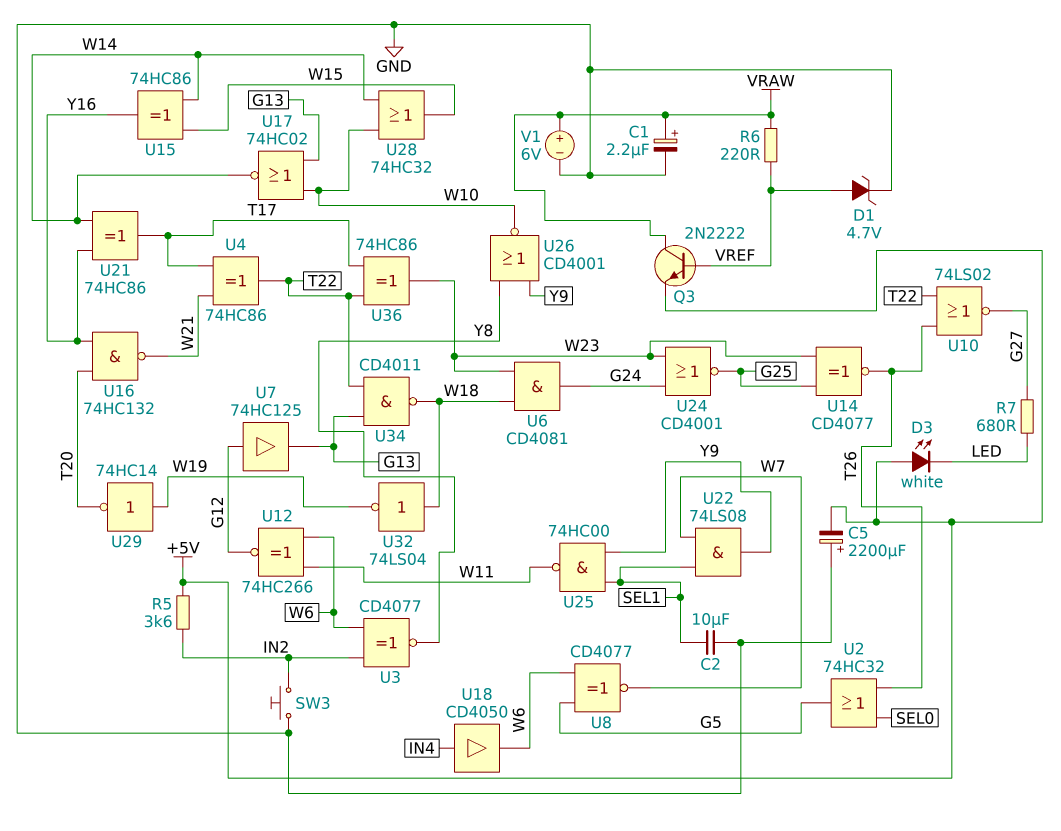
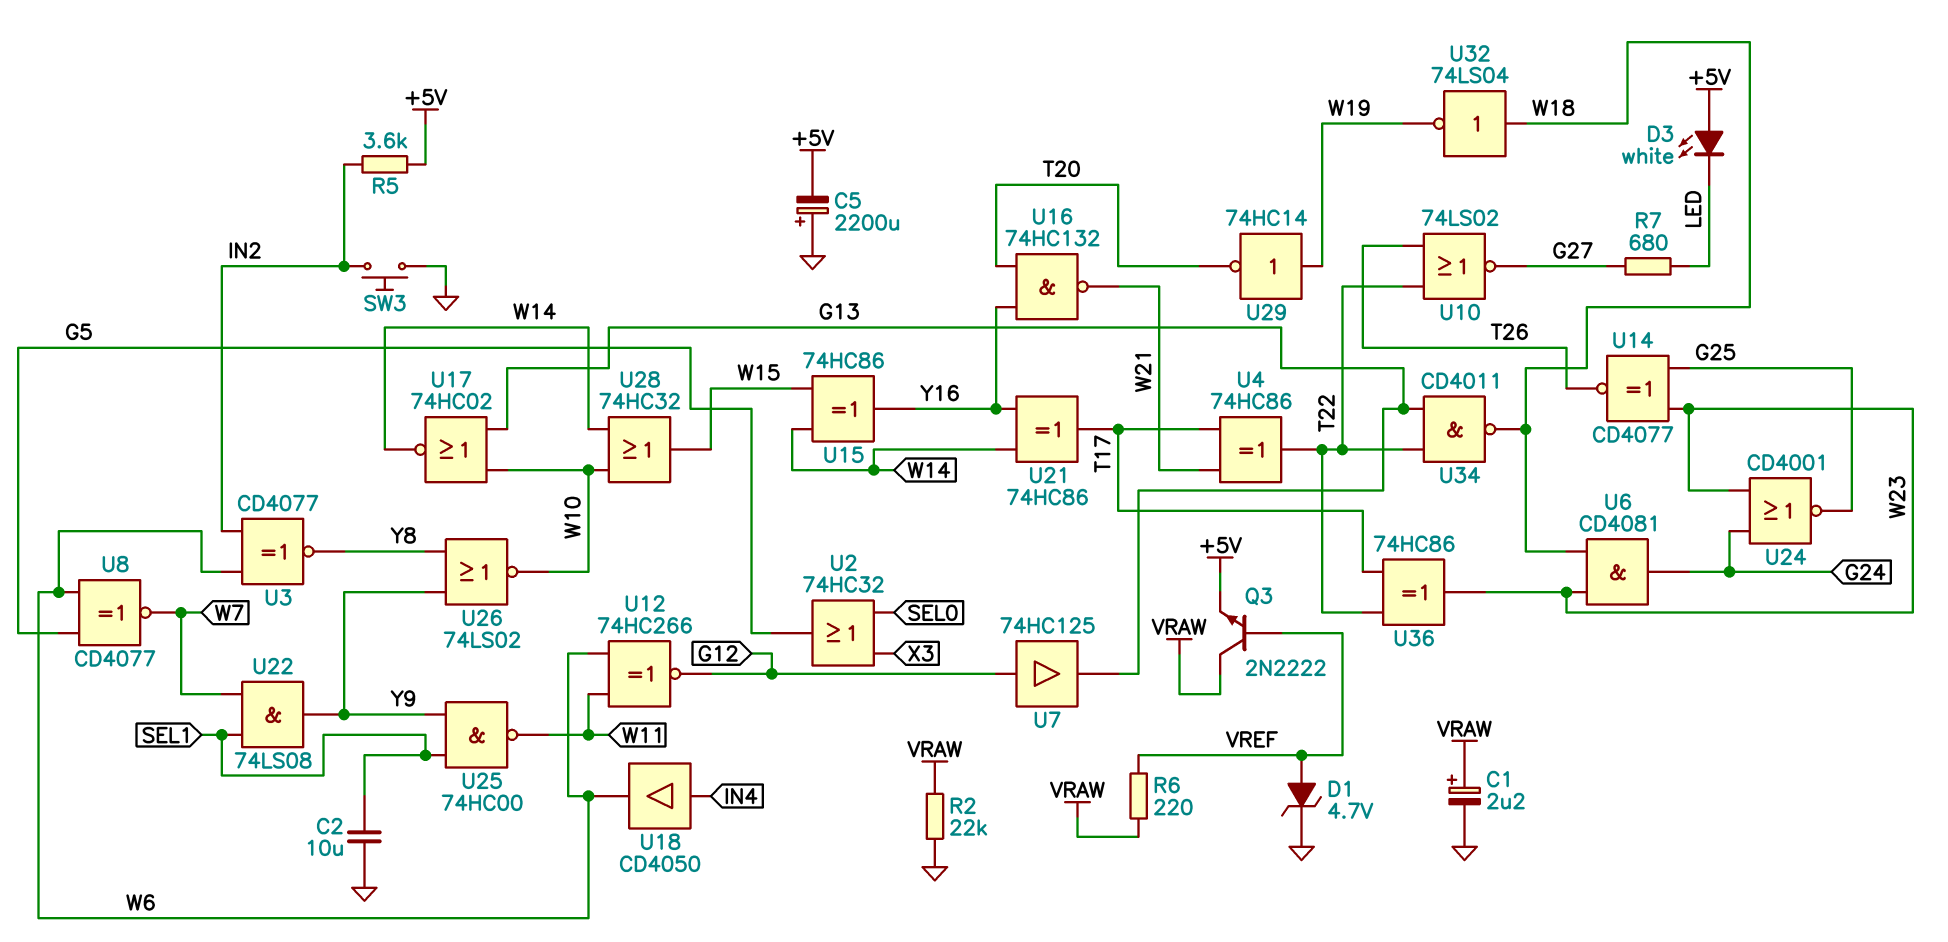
R2: none -> 22k (GND, VRAW)
U2: OR 74HC32 (in SEL0, in T26, out G5) -> OR 74HC32 (in SEL0, in X3, out G5)
U26: NOR CD4001 (in Y8, in Y9, out W10) -> NOR 74LS02 (in Y8, in Y9, out W10)
V1: 6V (plus VRAW, minus GND) -> none

